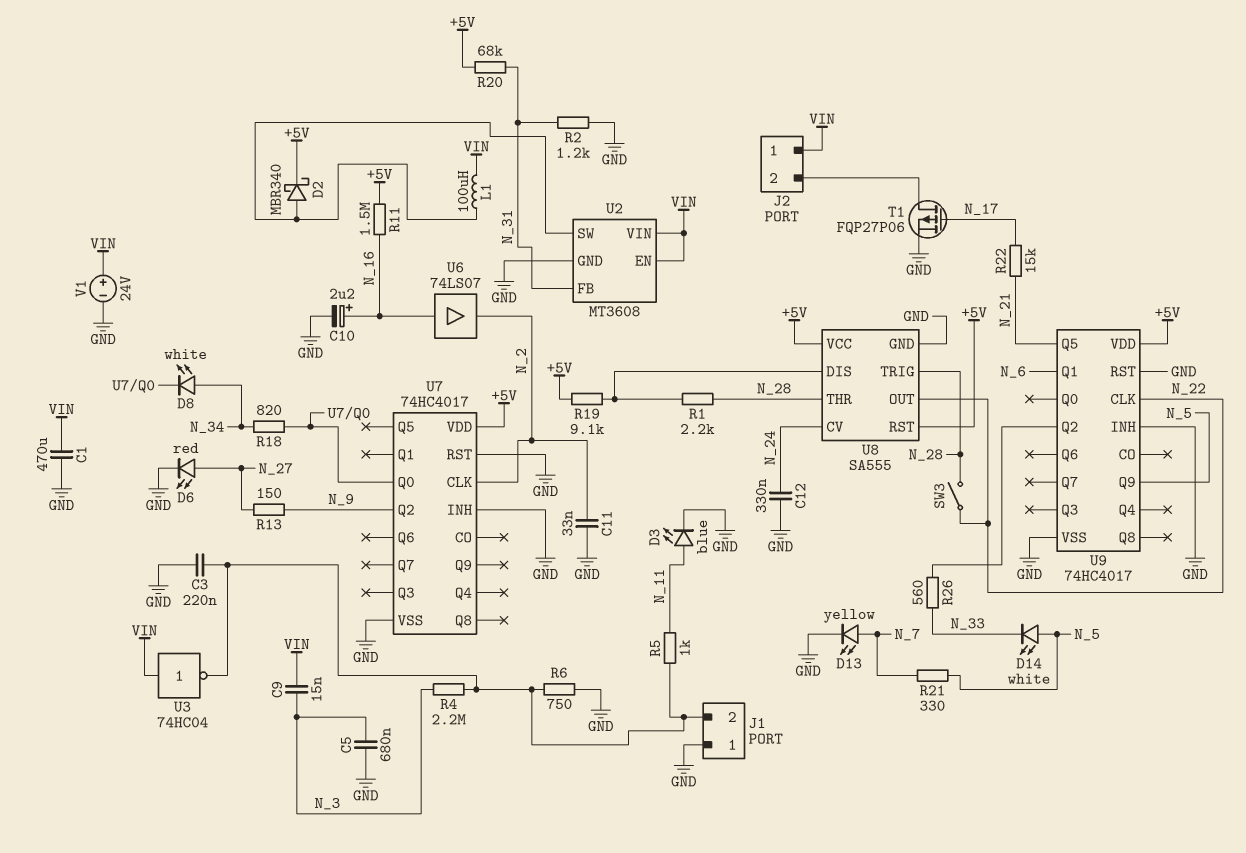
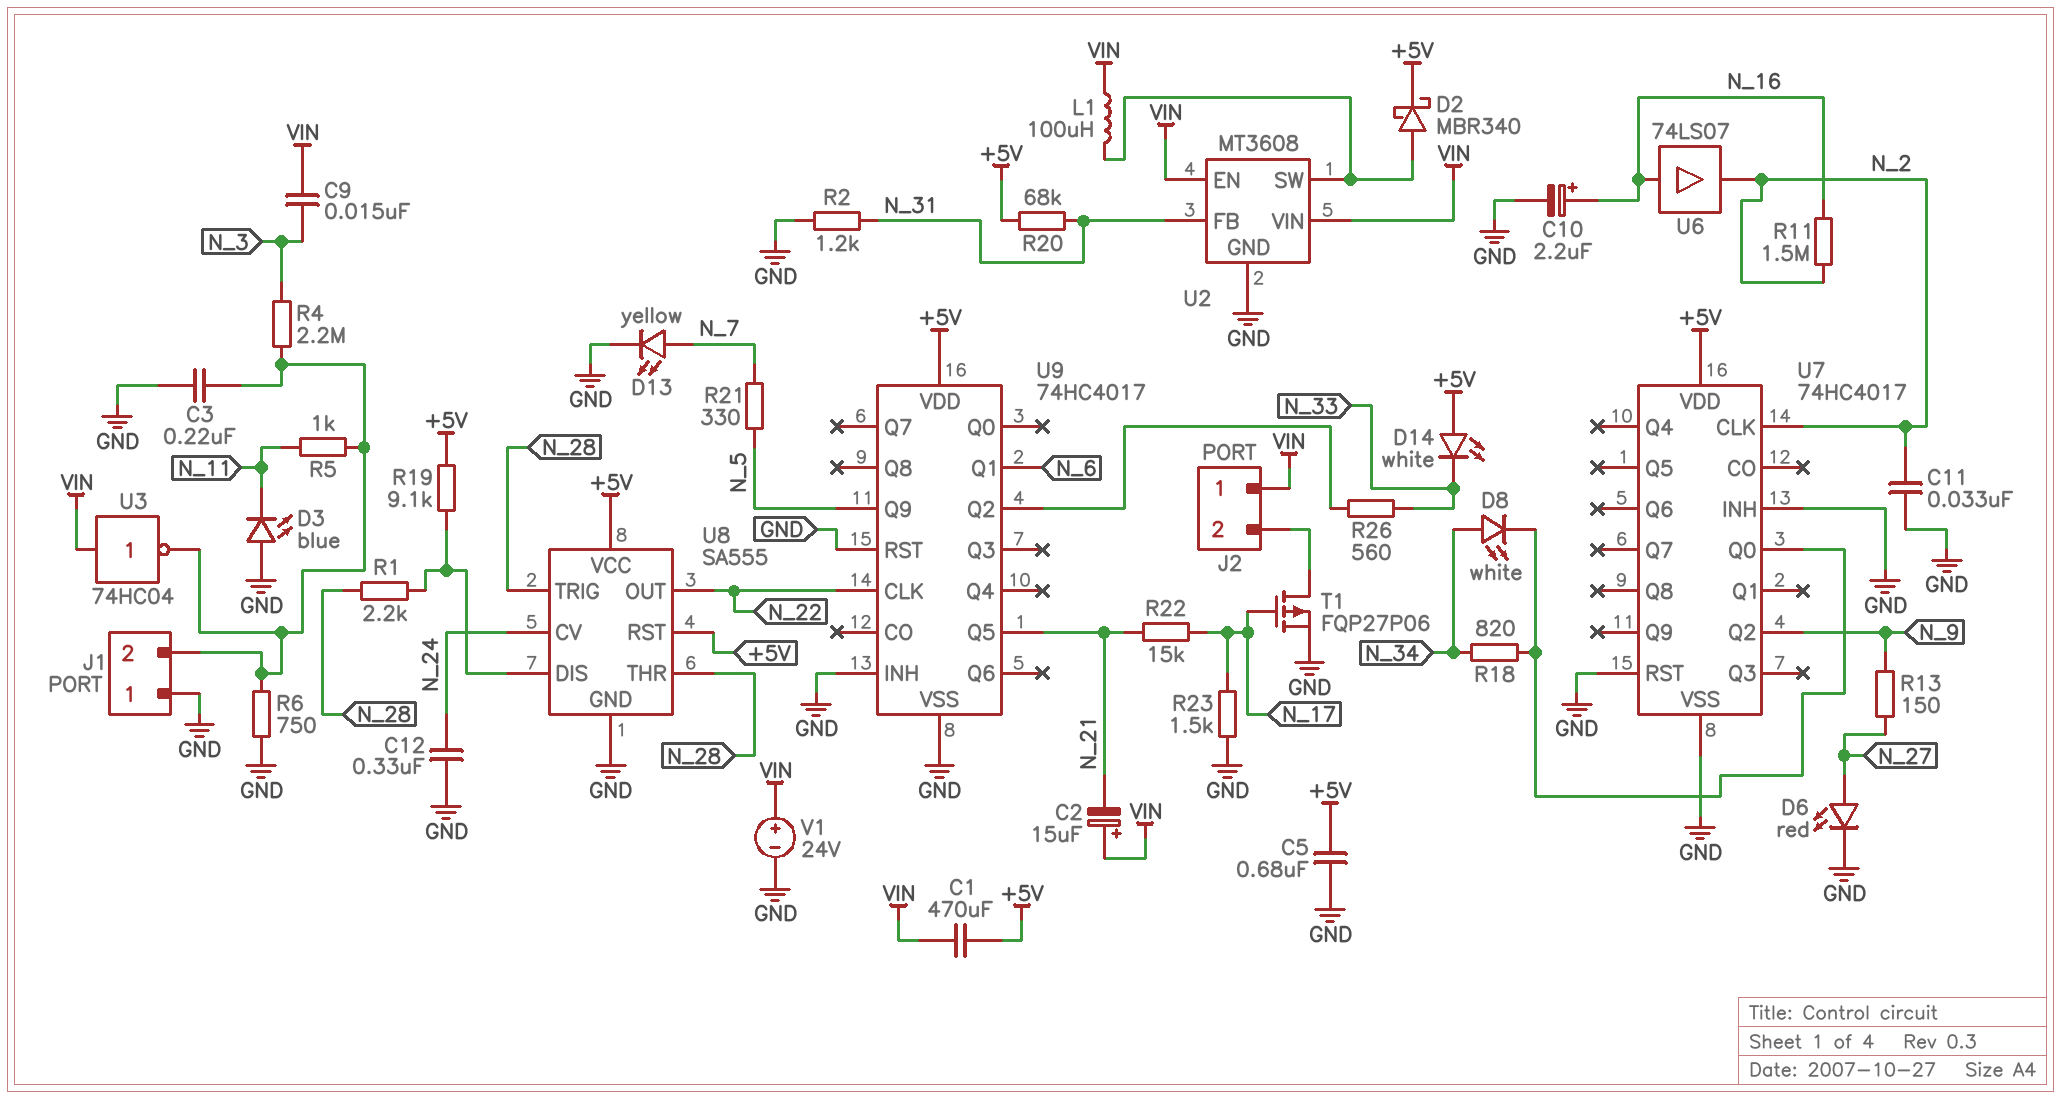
C1: 470uF (GND, VIN) -> 470uF (+5V, VIN)
C2: none -> 15uF (plus VIN, minus N_21)
C5: 680nF (GND, N_3) -> 680nF (+5V, GND)
D3: LED blue (A N_11, K GND) -> LED blue (A GND, K N_11)
D14: LED white (A N_5, K N_33) -> LED white (A +5V, K N_33)
R11: 1.5M (+5V, N_16) -> 1.5M (N_2, N_16)
R23: none -> 1.5k (GND, N_17)
SW3: switch (N_22, N_28) -> none

